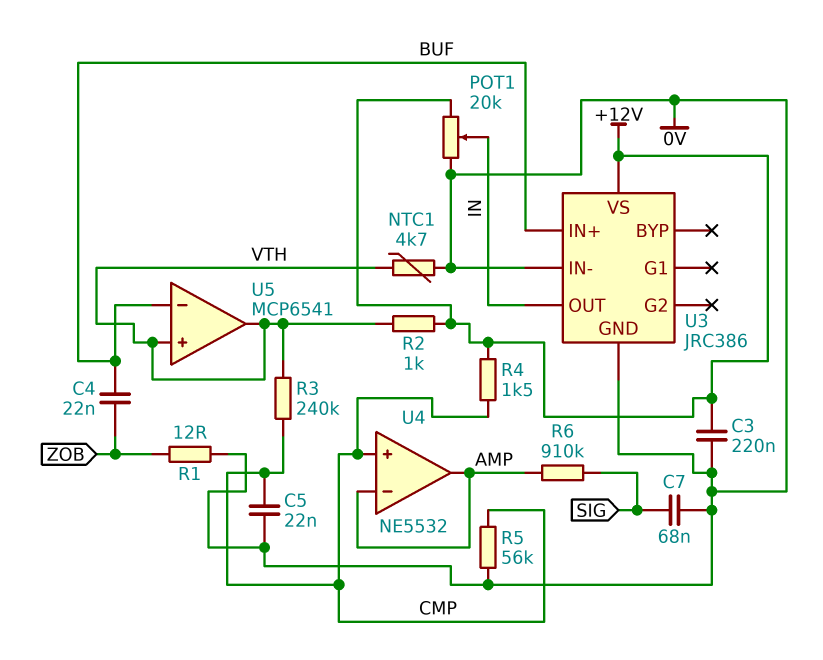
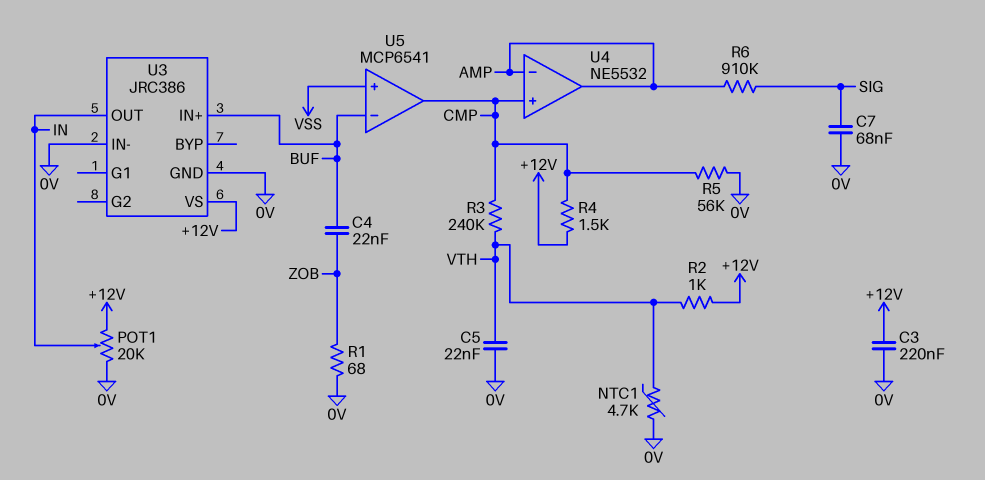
C5: 22nF (0V, CMP) -> 22nF (0V, VTH)
R1: 12 (0V, ZOB) -> 68 (0V, ZOB)
U5 pin in+: VTH -> VSS
U5 pin out: VTH -> CMP

